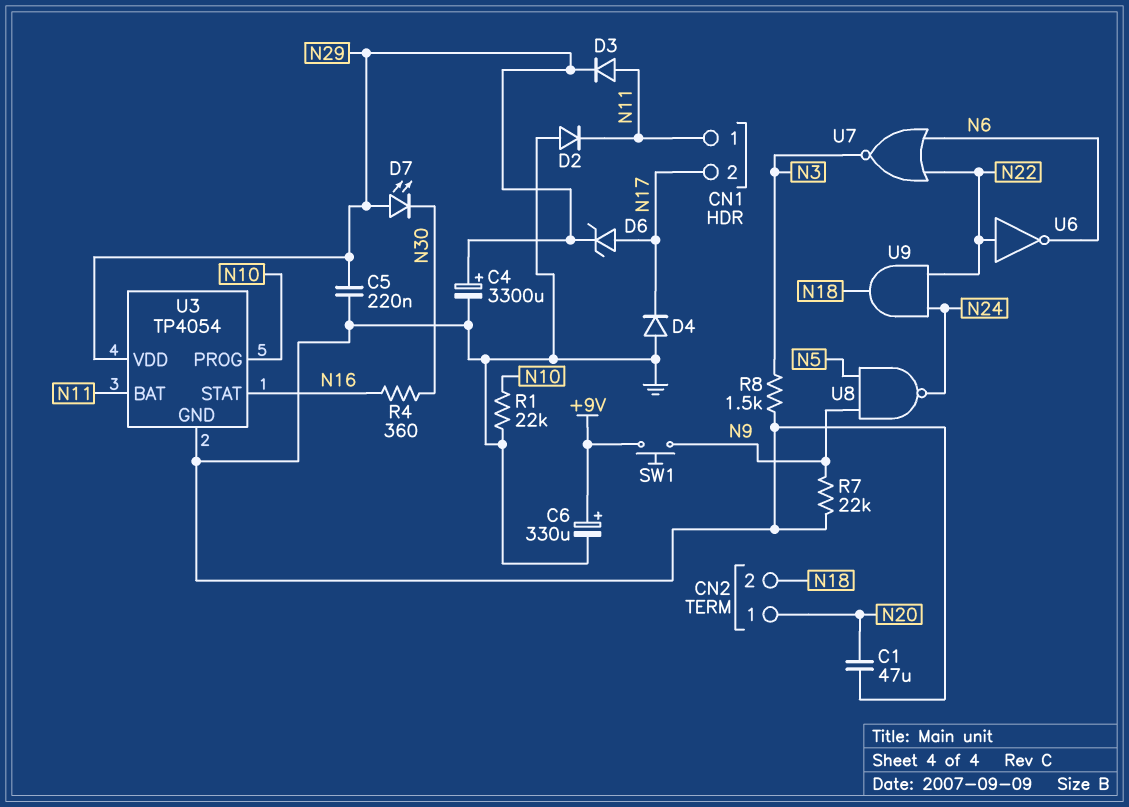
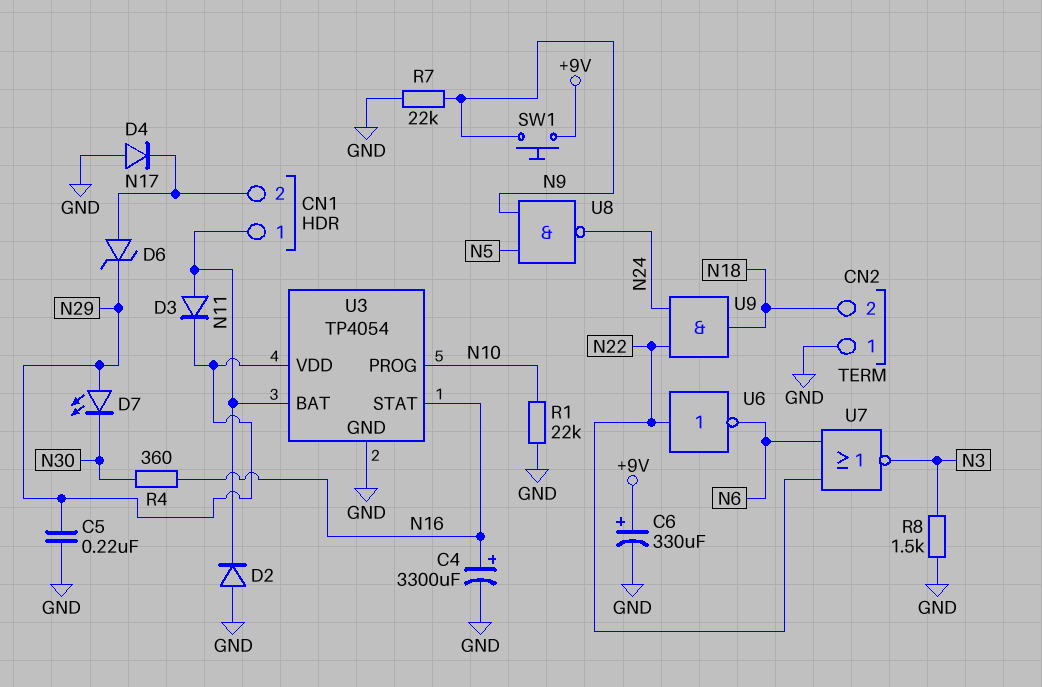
C1: 47uF (GND, N20) -> none
C4: 3300uF (plus N29, minus GND) -> 3300uF (plus N16, minus GND)
CN2 pin 1: N20 -> GND

